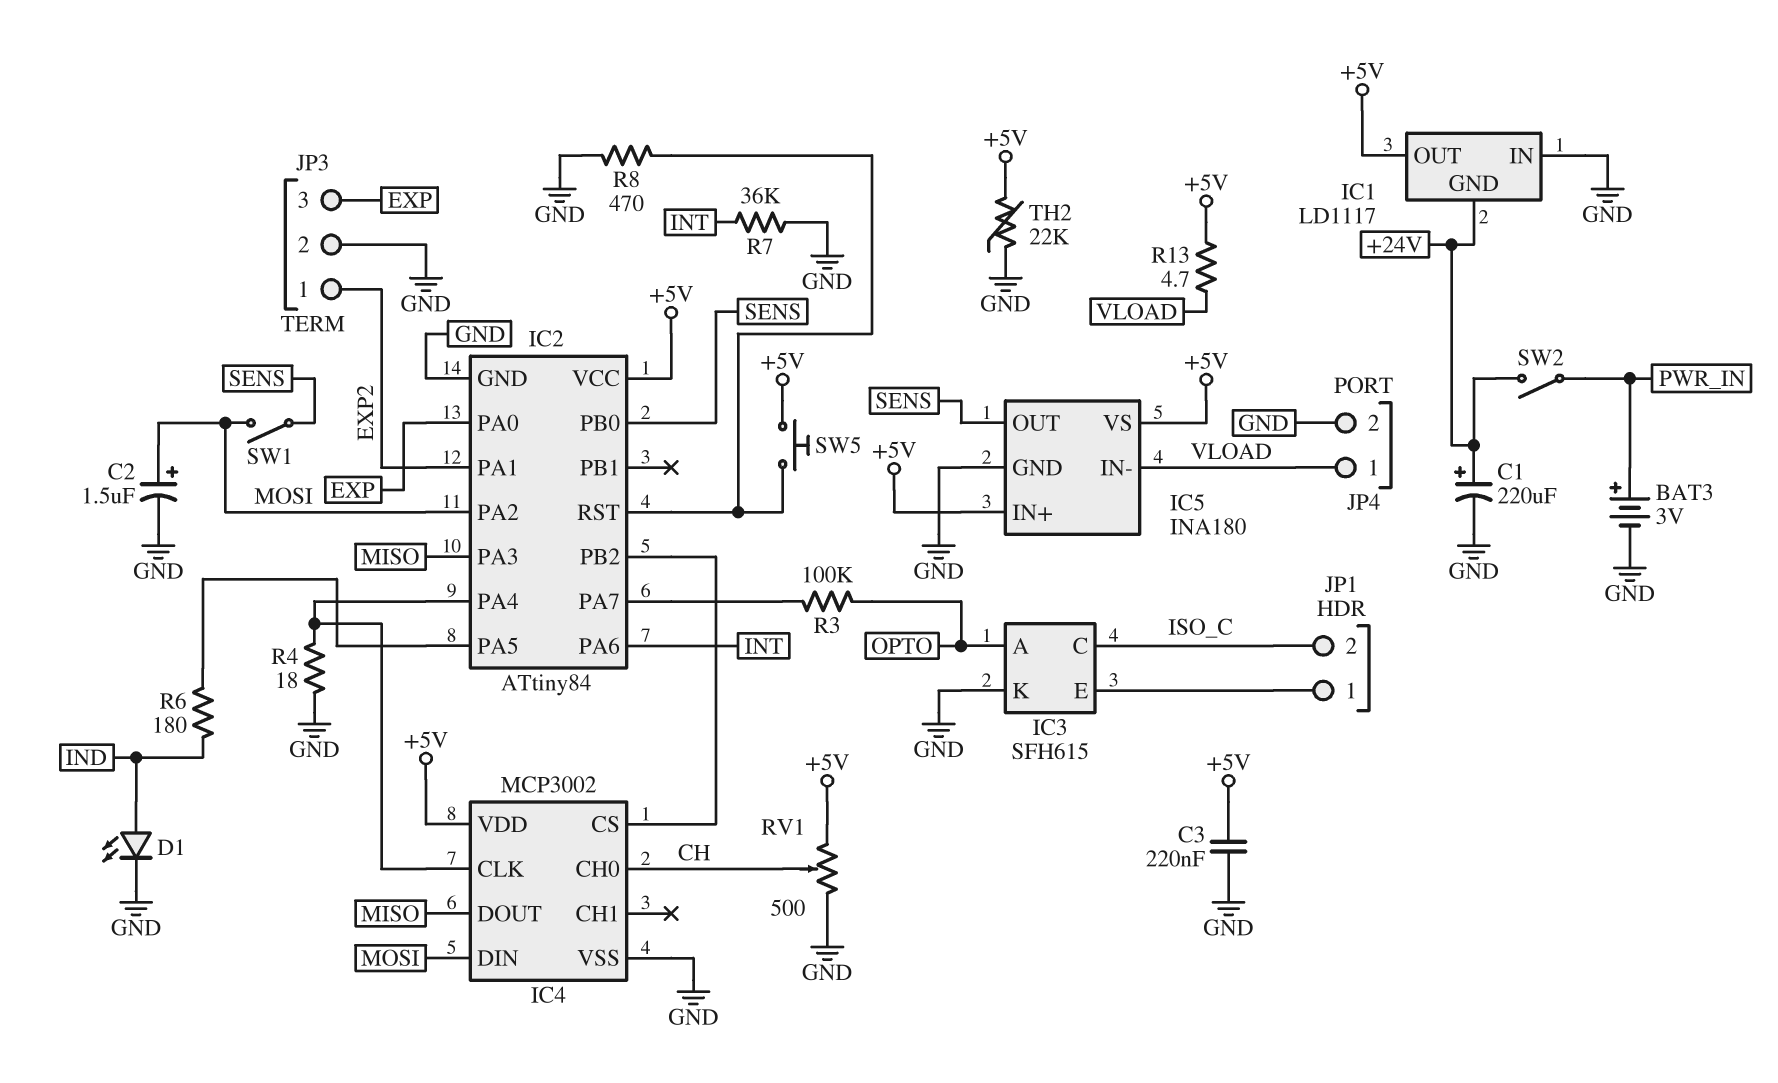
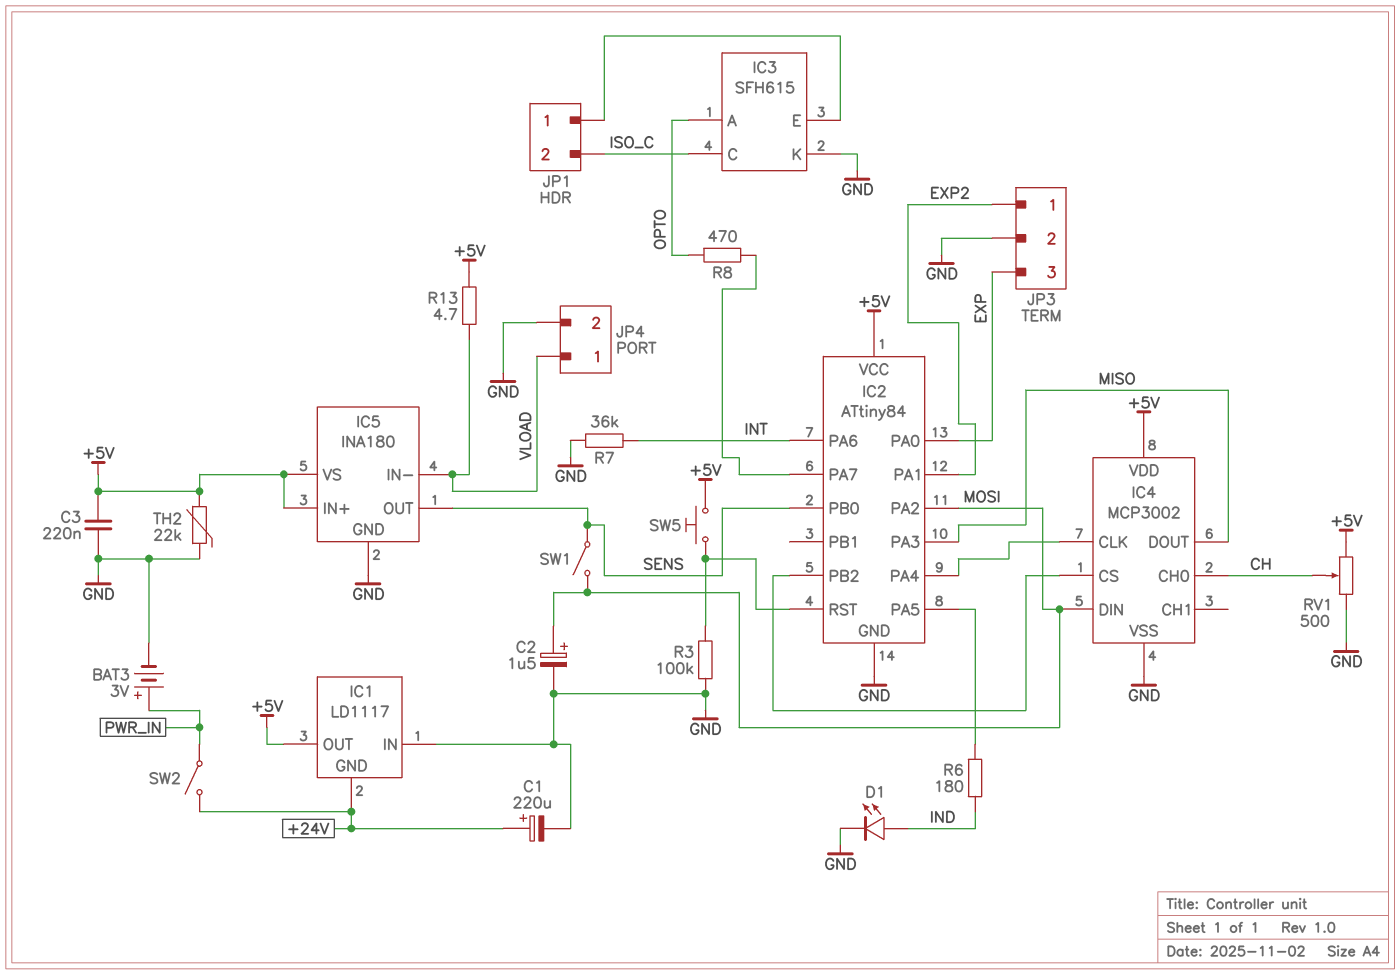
R3: 100k (IC2/PA7, OPTO) -> 100k (GND, IC2/RST)
R4: 18 (GND, IC2/PA4) -> none
R8: 470 (GND, IC2/RST) -> 470 (IC2/PA7, OPTO)

